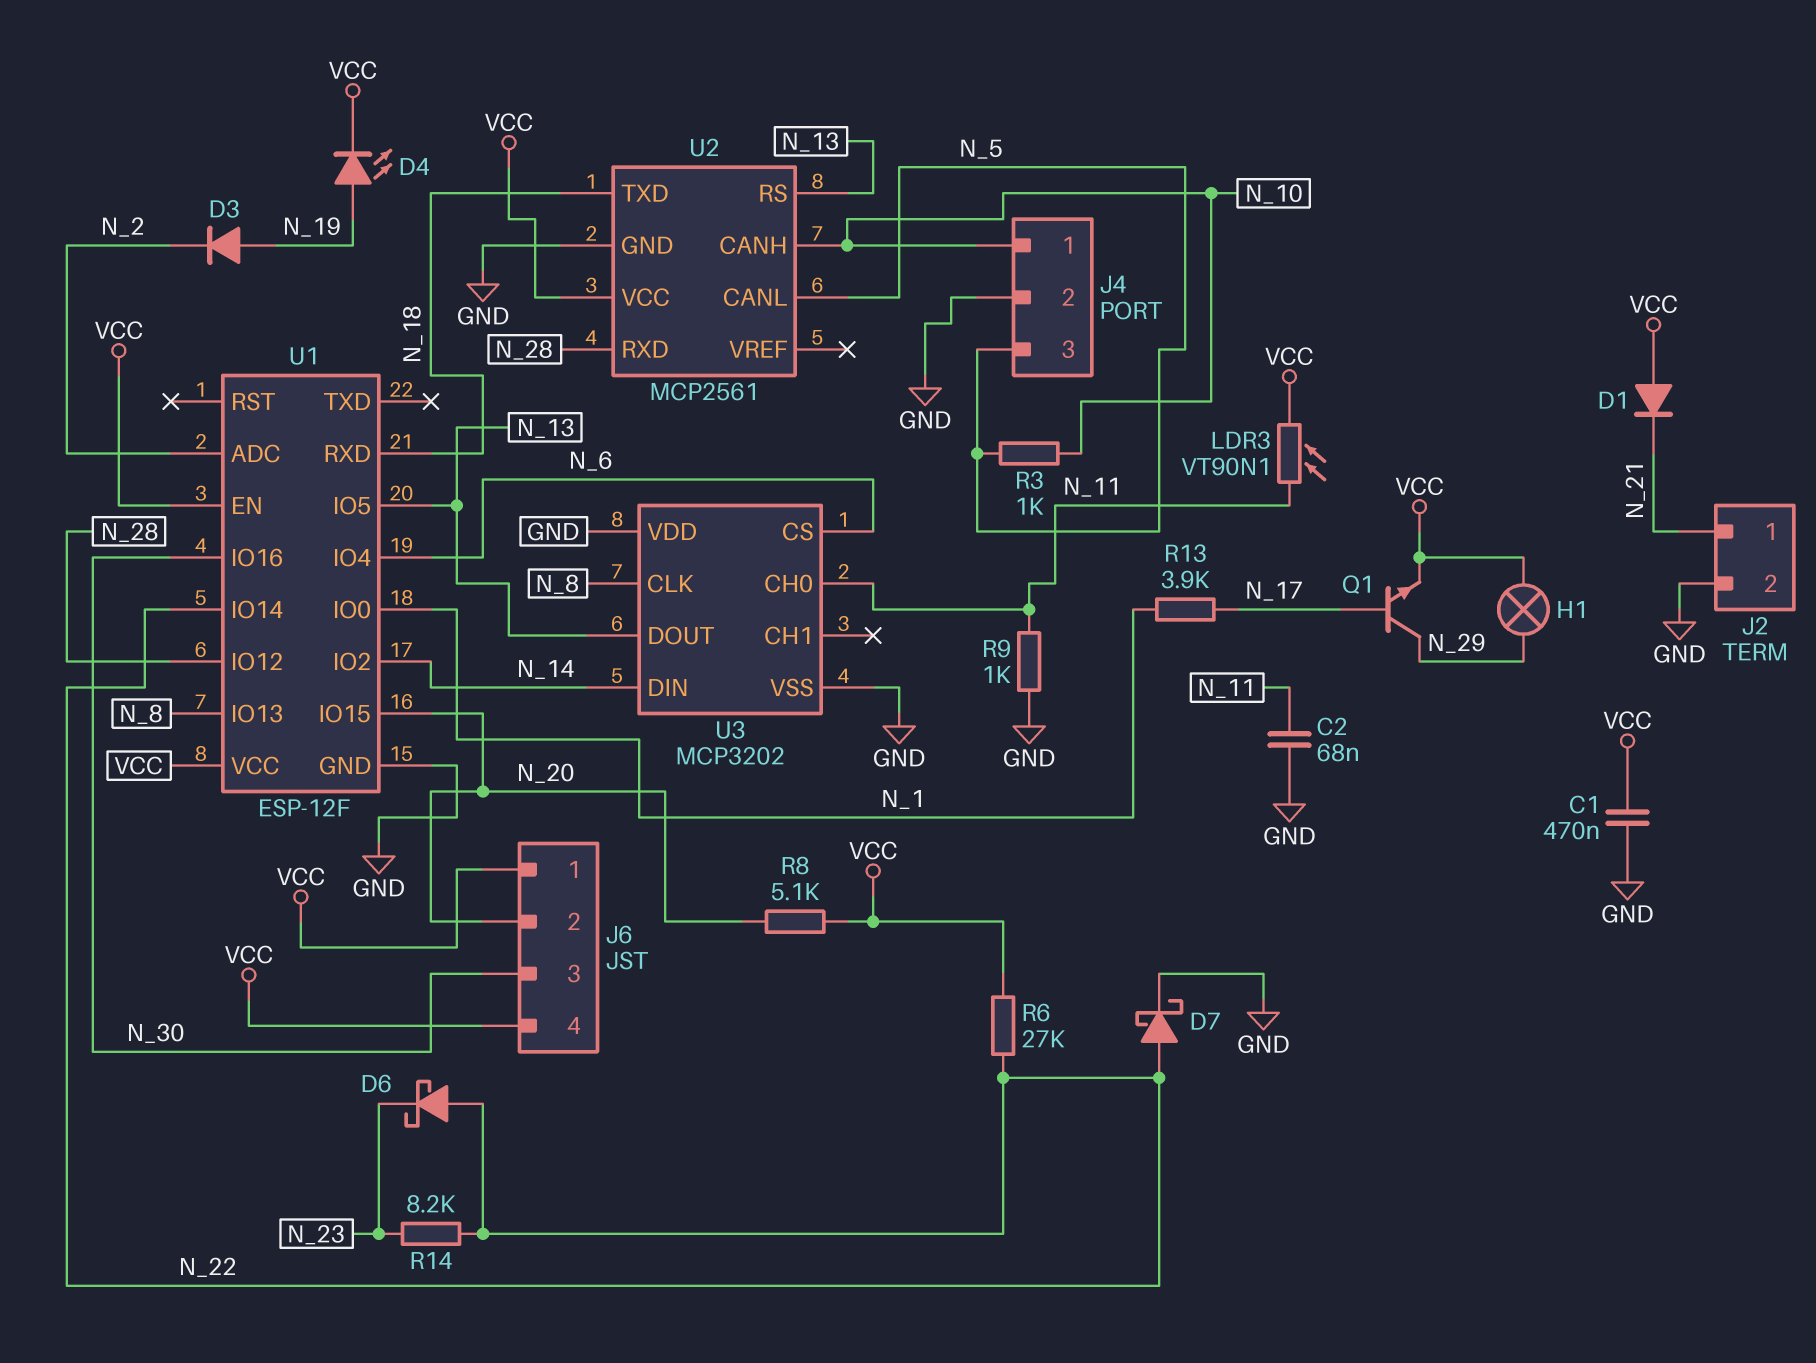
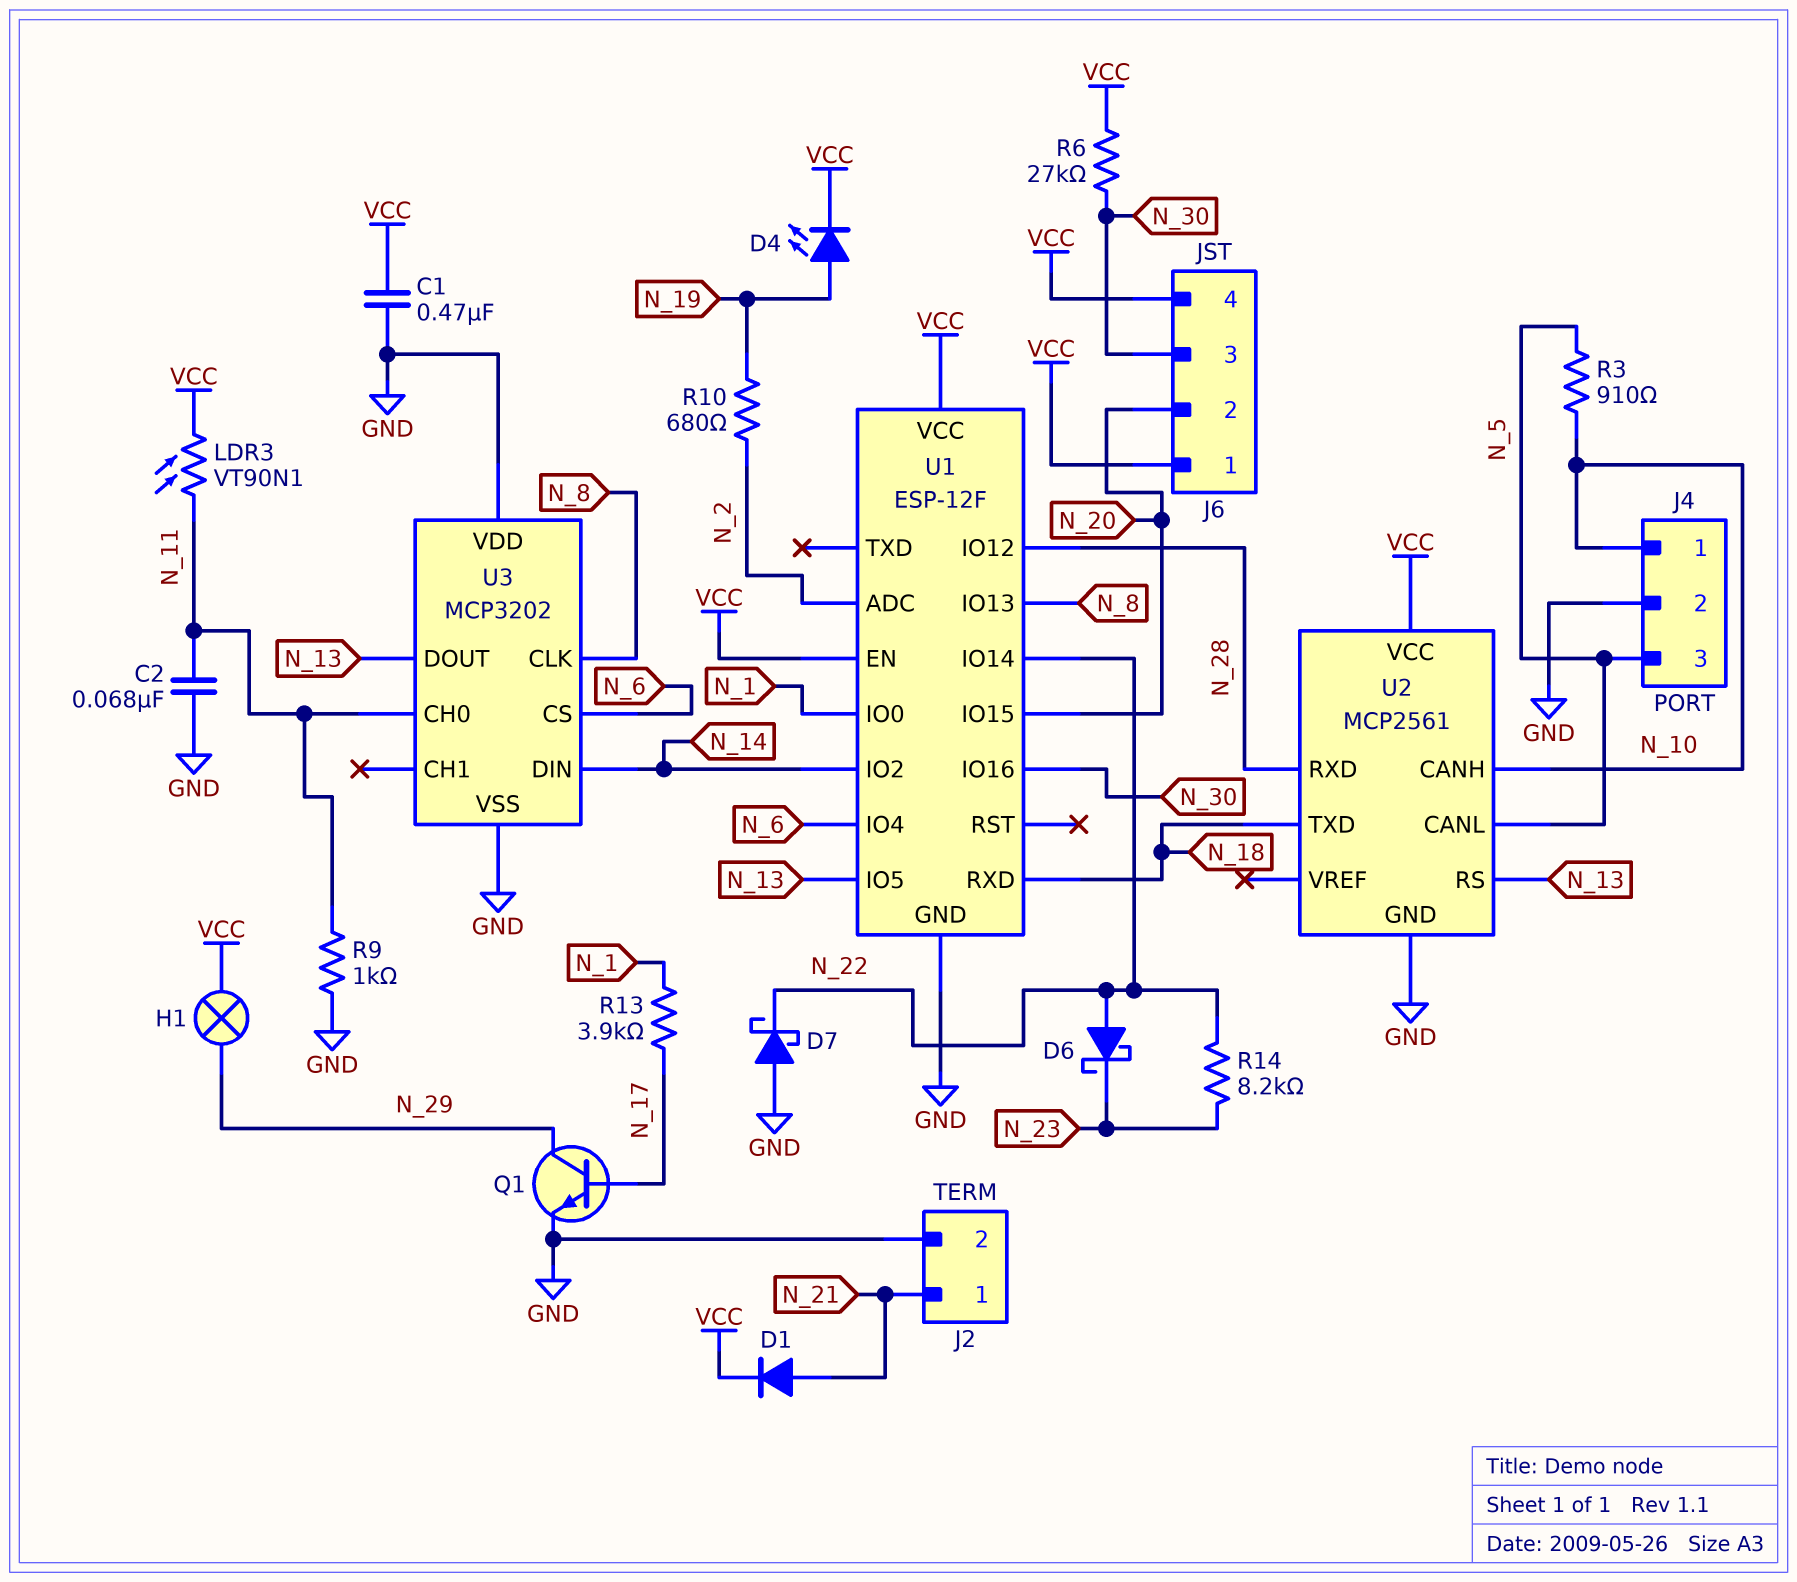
D1: diode (A VCC, K N_21) -> diode (A N_21, K VCC)
D3: diode (A N_19, K N_2) -> none
D7: schottky (A N_22, K GND) -> schottky (A GND, K N_22)
Q1: NPN (B N_17, C N_29, E VCC) -> NPN (B N_17, C N_29, E GND)
R3: 1k (N_5, N_10) -> 910 (N_5, N_10)
R6: 27k (N_22, VCC) -> 27k (N_30, VCC)
R8: 5.1k (N_20, VCC) -> none
R10: none -> 680 (N_2, N_19)

